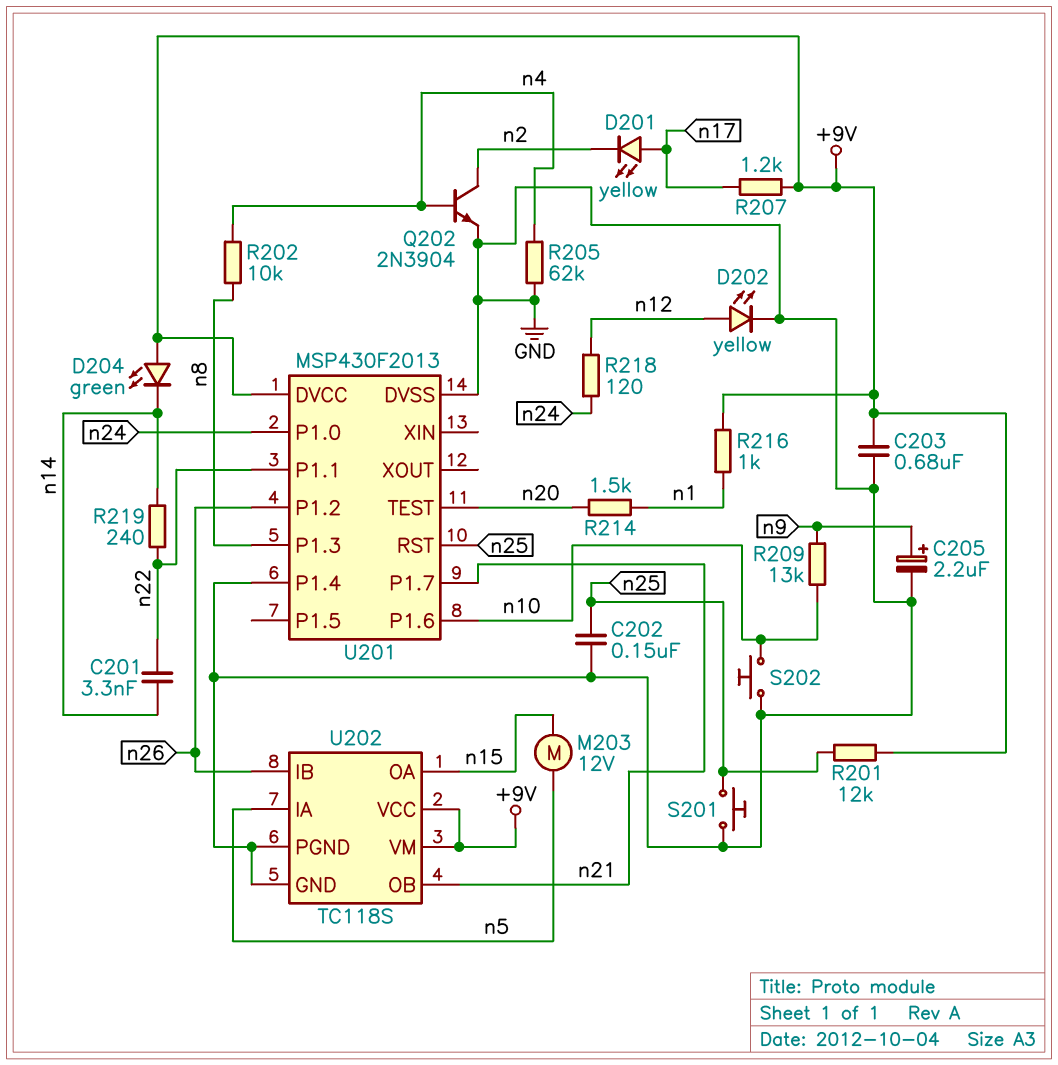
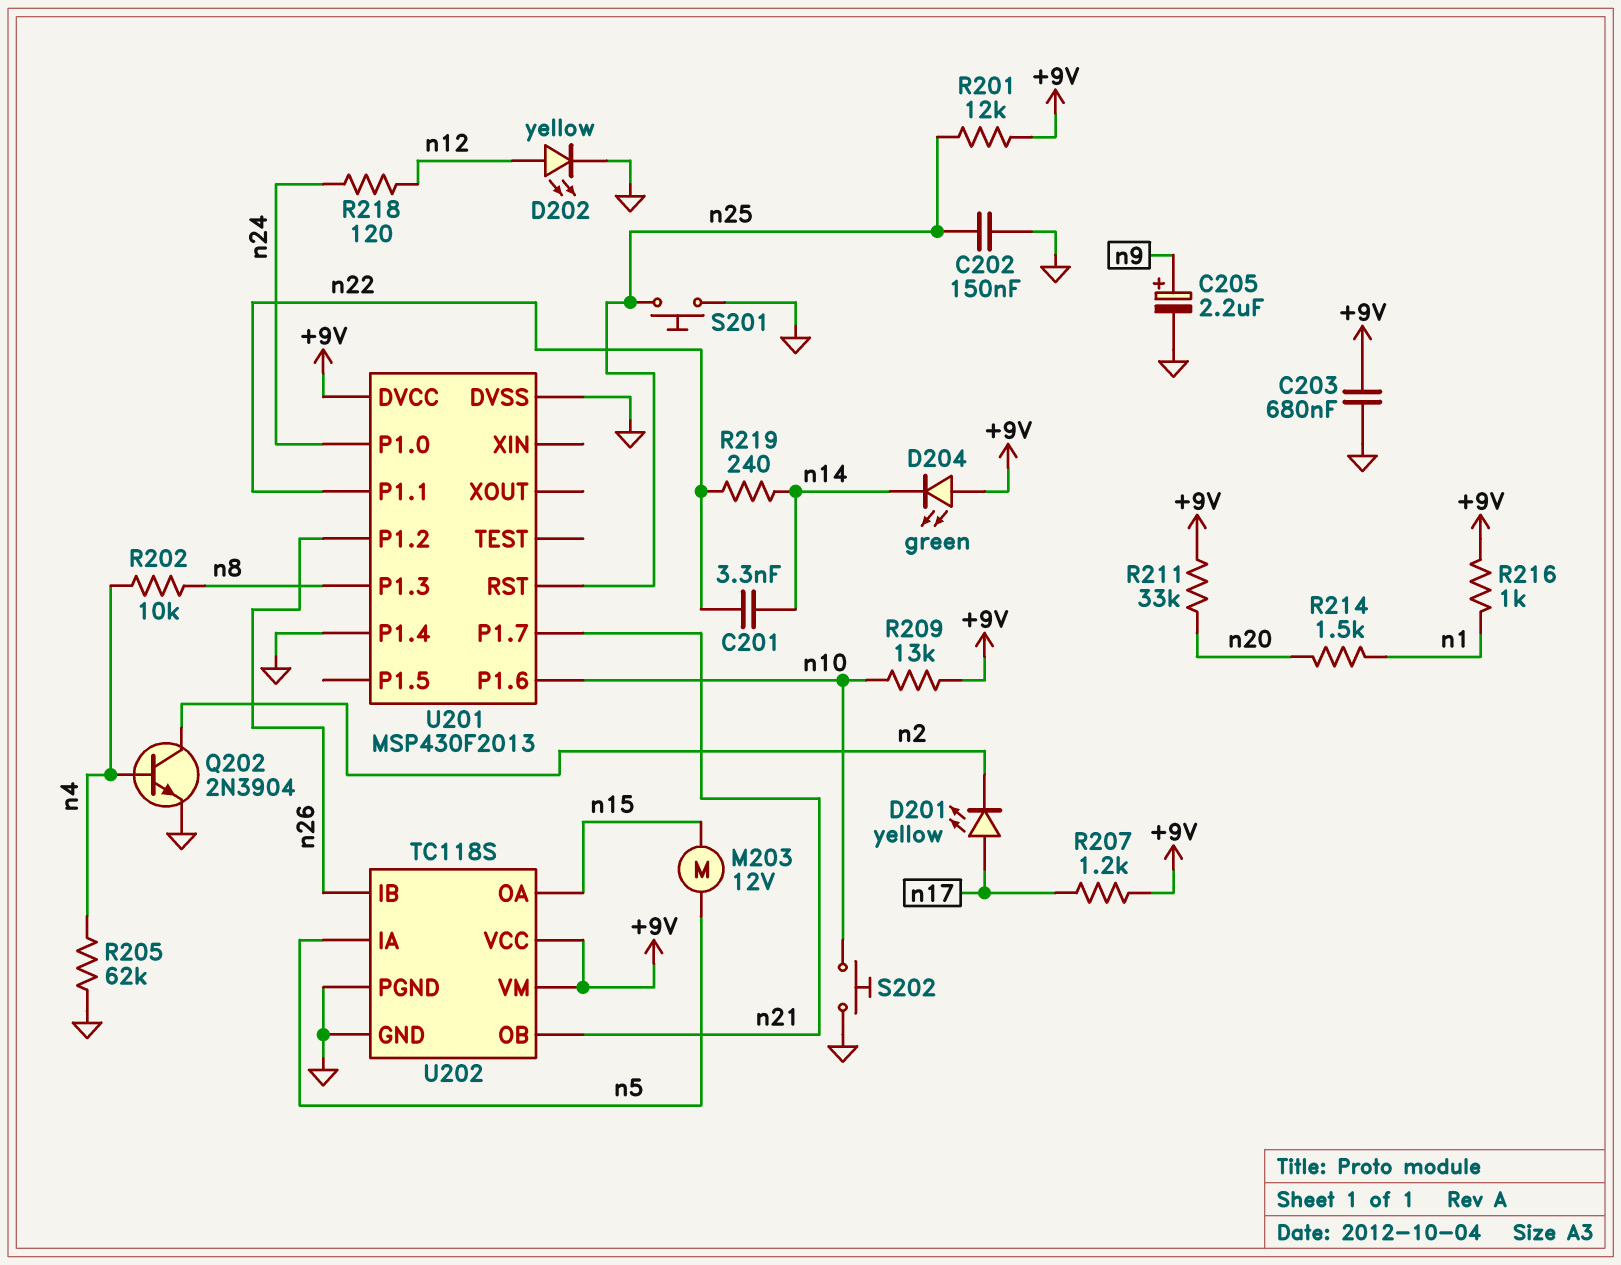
R209: 13k (n9, n10) -> 13k (+9V, n10)
R211: none -> 33k (+9V, n20)
U201 pin TEST: n20 -> none

